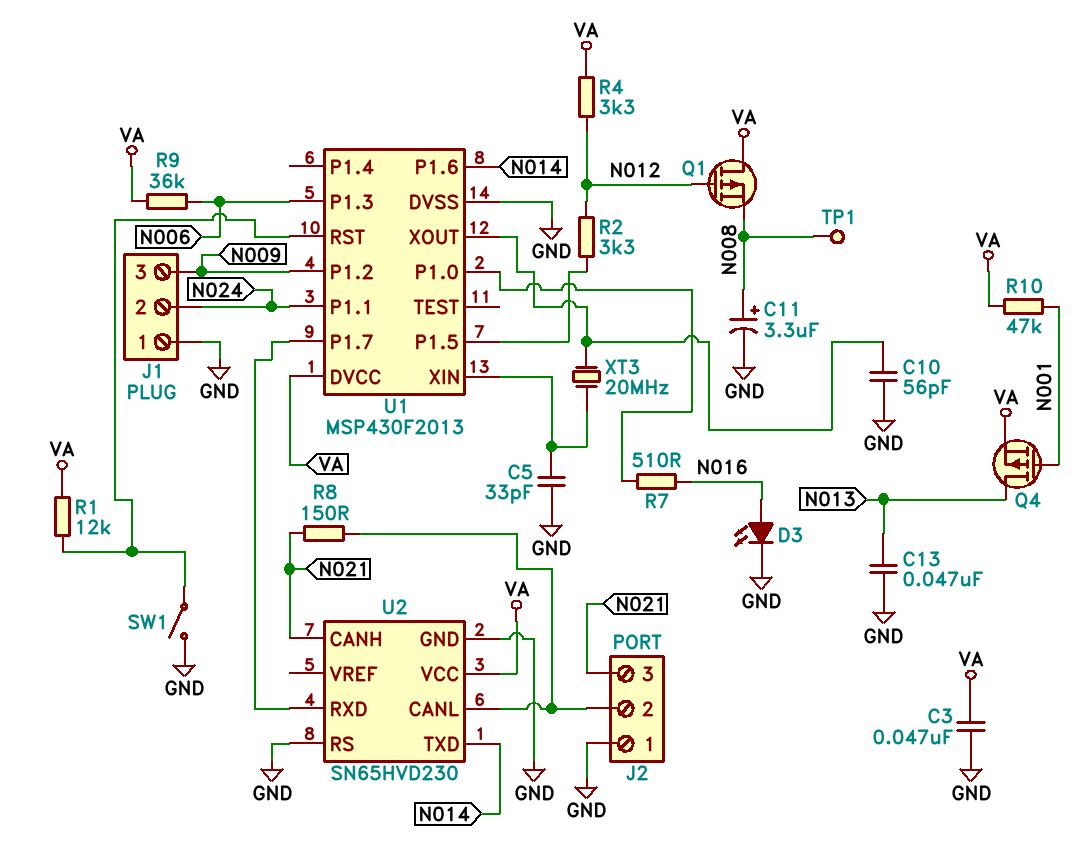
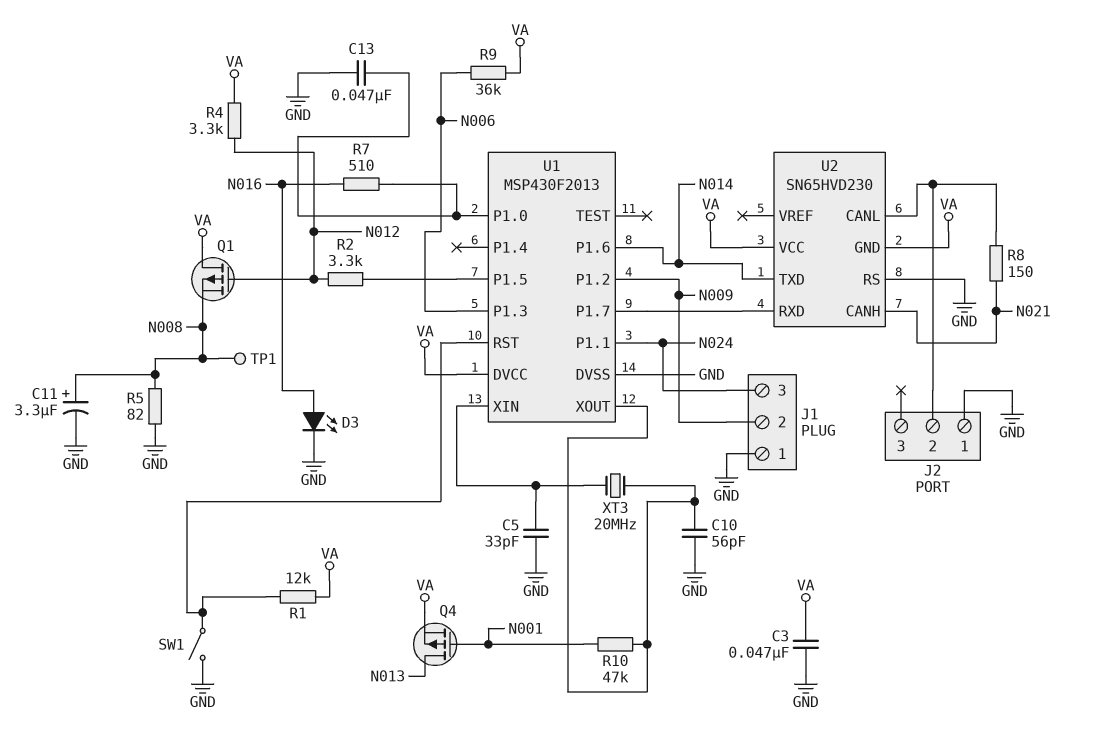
C13: 47nF (GND, N013) -> 47nF (GND, U1/P1.0)
J1 pin 2: N024 -> N009
J1 pin 3: N009 -> N024
J2 pin 3: N021 -> none
R5: none -> 82 (GND, N008)
R10: 47k (N001, VA) -> 47k (N001, U1/XOUT)
U2 pin GND: GND -> VA

